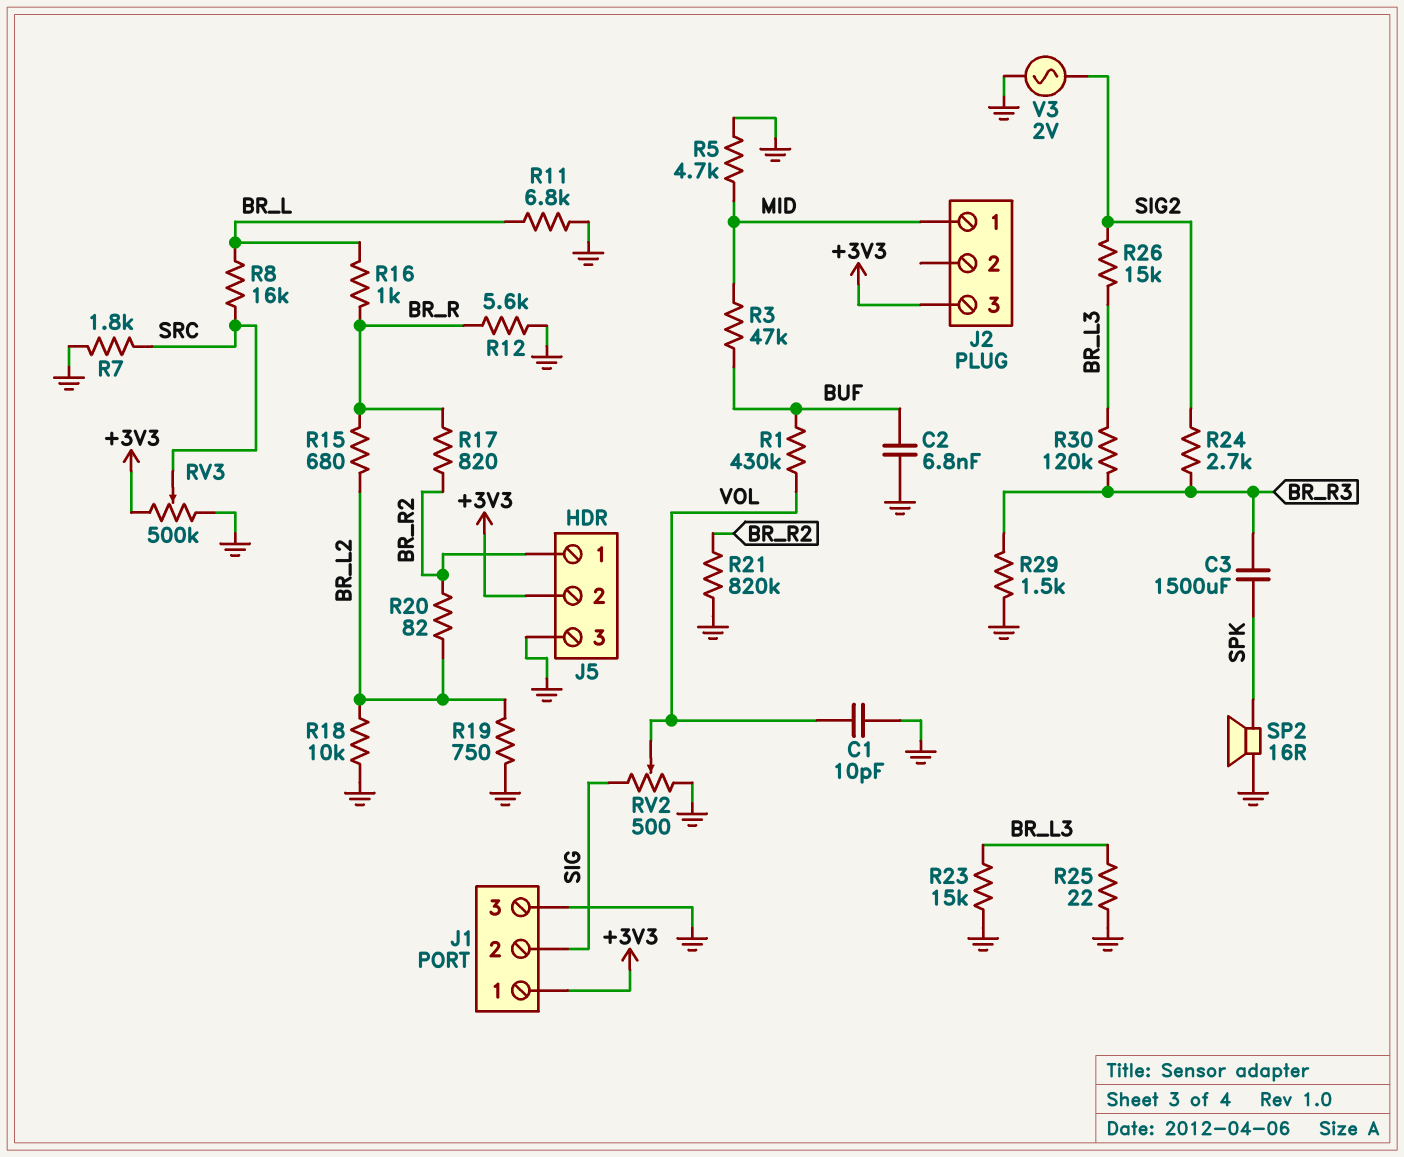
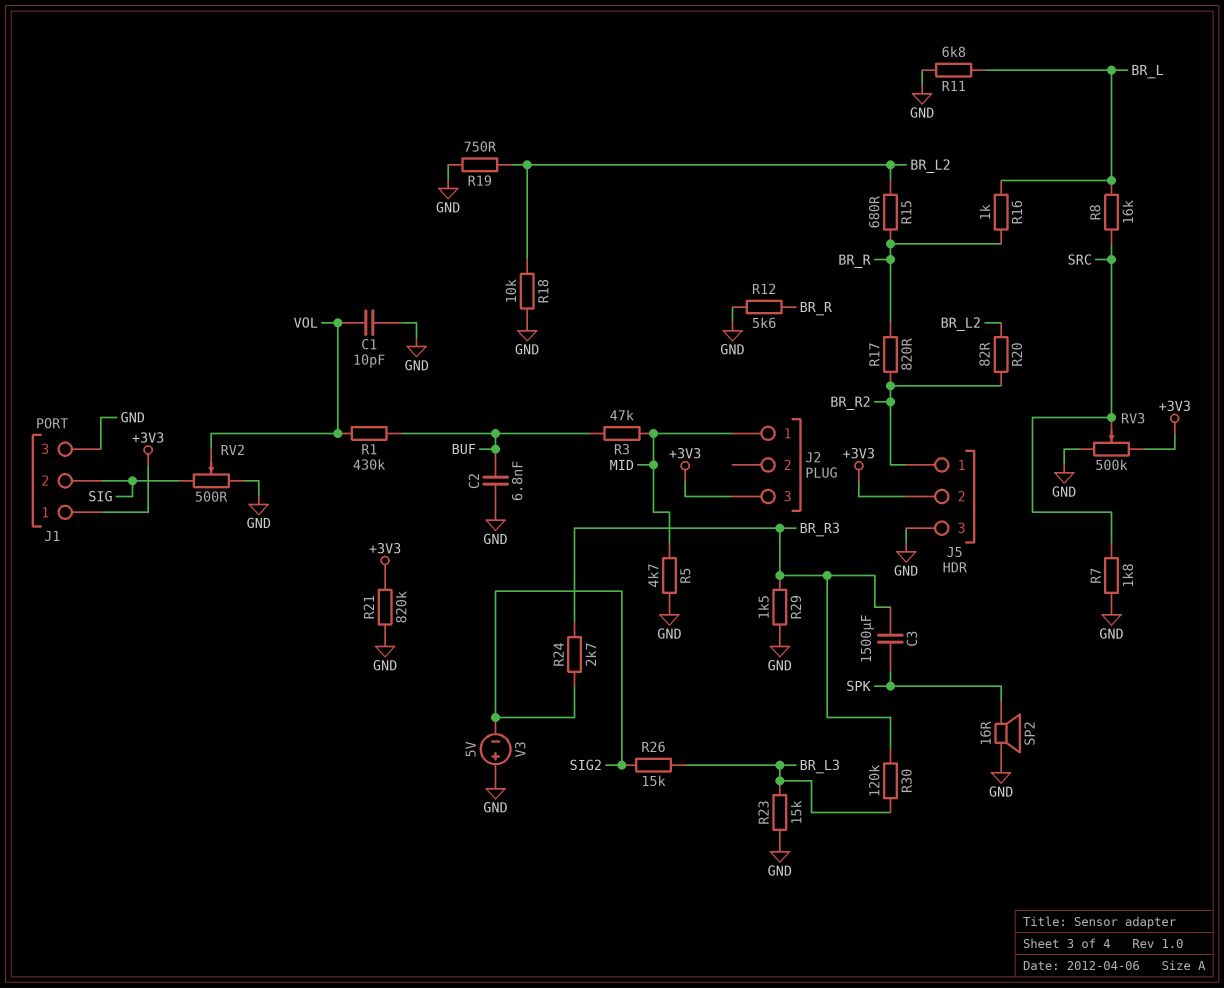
R21: 820k (BR_R2, GND) -> 820k (+3V3, GND)
R25: 22 (BR_L3, GND) -> none
V3: AC 2V (GND, SIG2) -> 5V (plus GND, minus SIG2)

